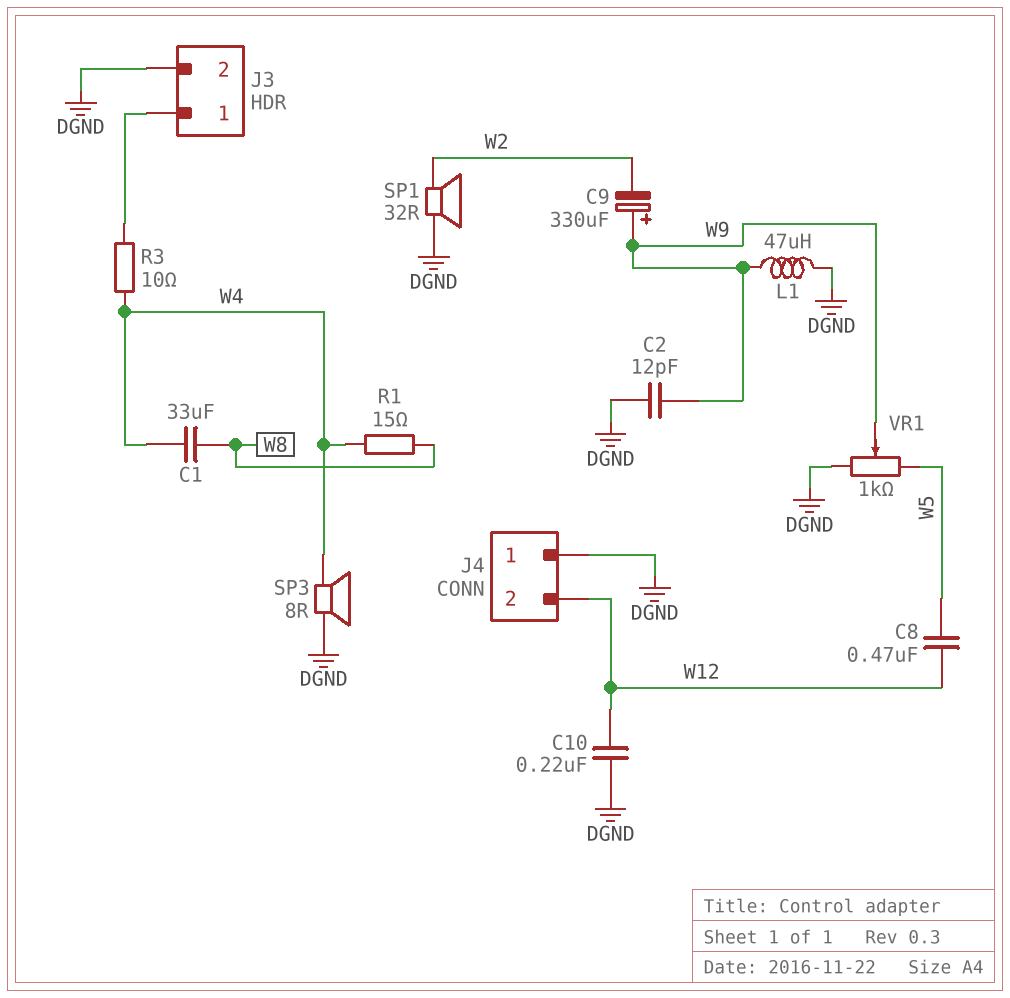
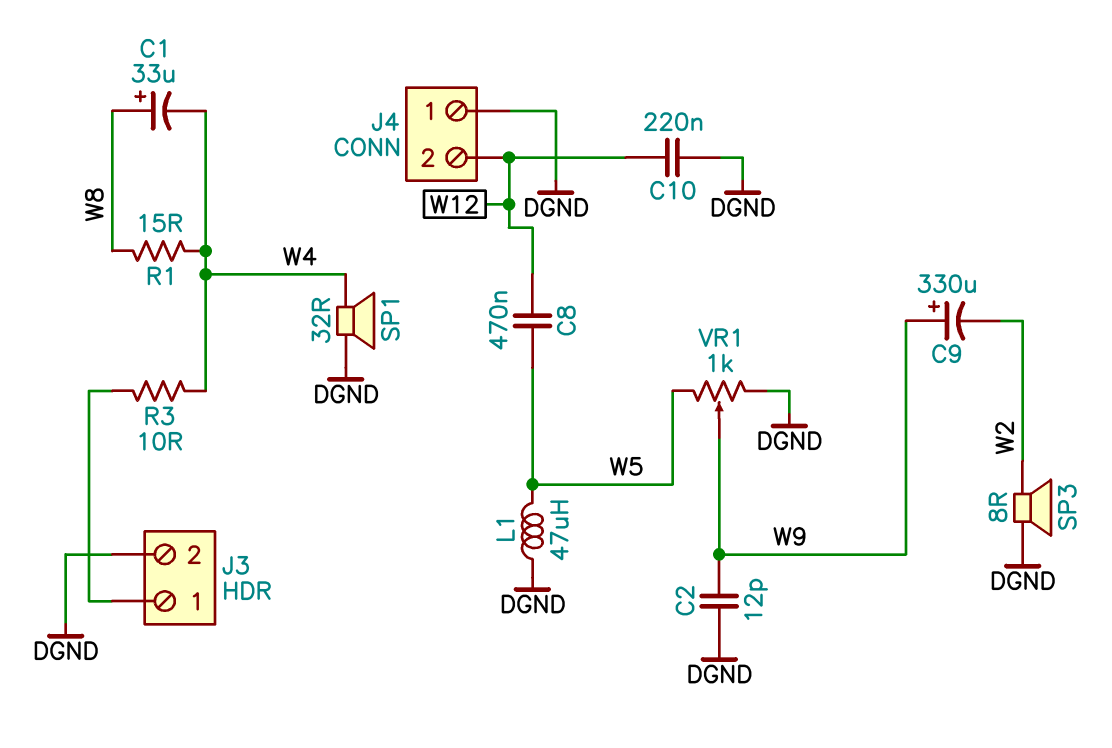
C1: 33uF (W4, W8) -> 33uF (plus W8, minus W4)
L1: 47uH (DGND, W9) -> 47uH (DGND, W5)
SP1: speaker 32R (DGND, W2) -> speaker 32R (DGND, W4)
SP3: speaker 8R (DGND, W4) -> speaker 8R (DGND, W2)

